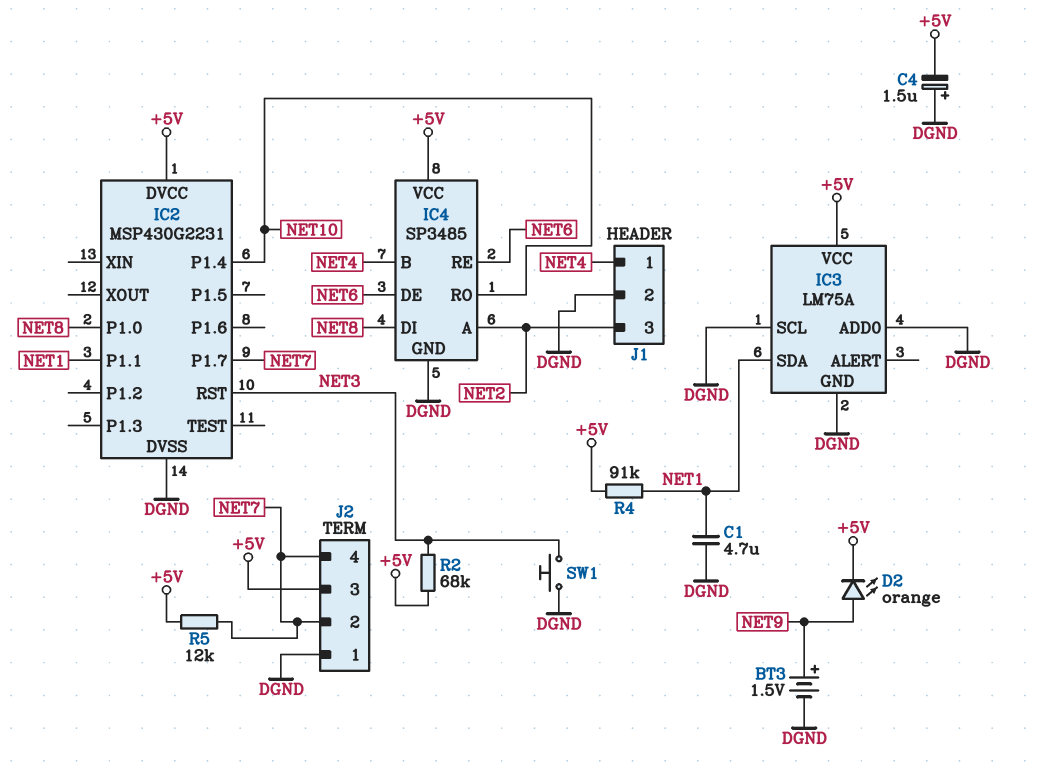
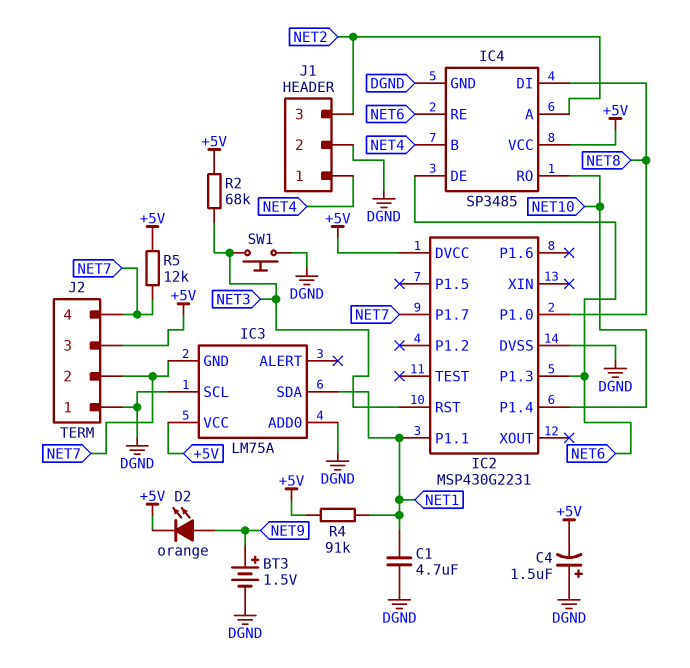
IC2 pin P1.3: none -> NET6
IC3 pin GND: DGND -> NET7

